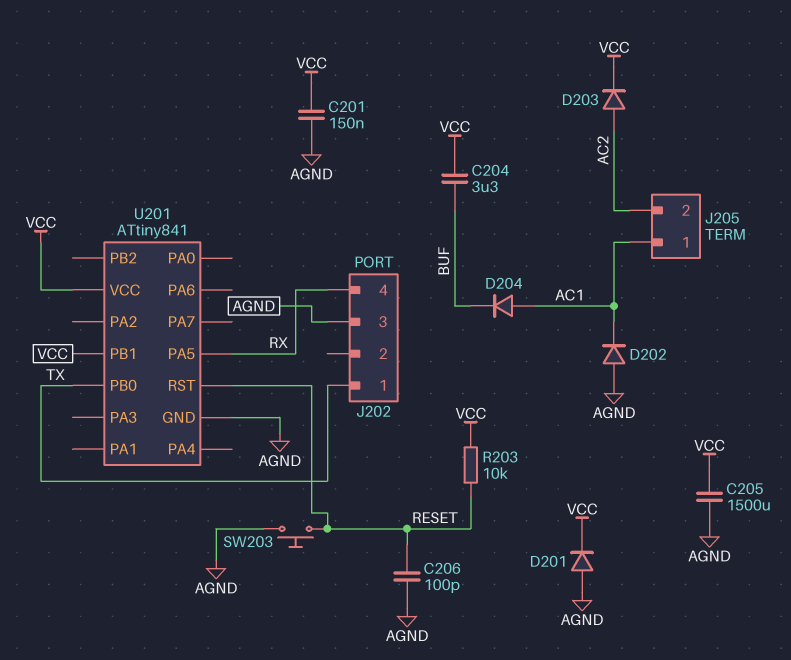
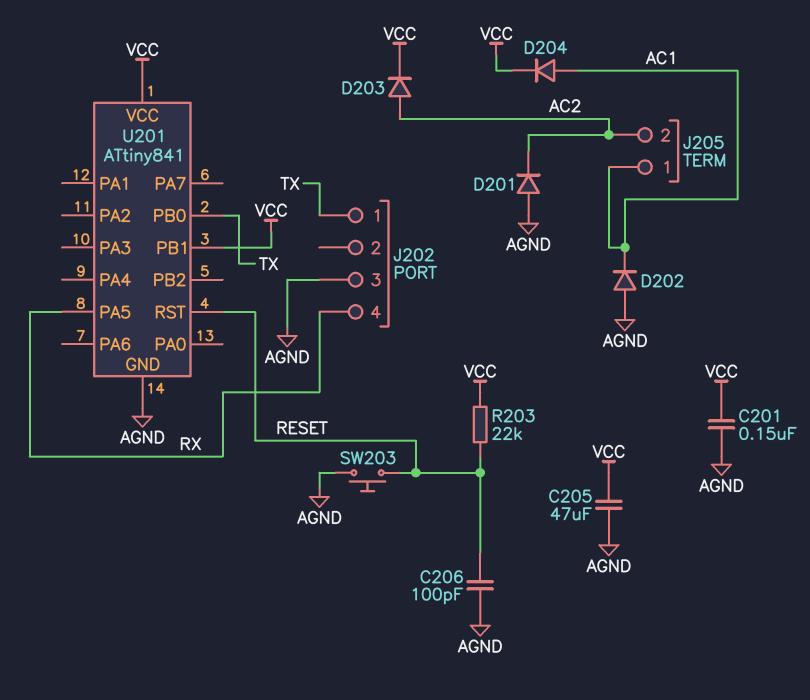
C204: 3.3uF (BUF, VCC) -> none
C205: 1500uF (AGND, VCC) -> 47uF (AGND, VCC)
D201: diode (A AGND, K VCC) -> diode (A AGND, K AC2)
D204: diode (A AC1, K BUF) -> diode (A AC1, K VCC)
R203: 10k (RESET, VCC) -> 22k (RESET, VCC)

